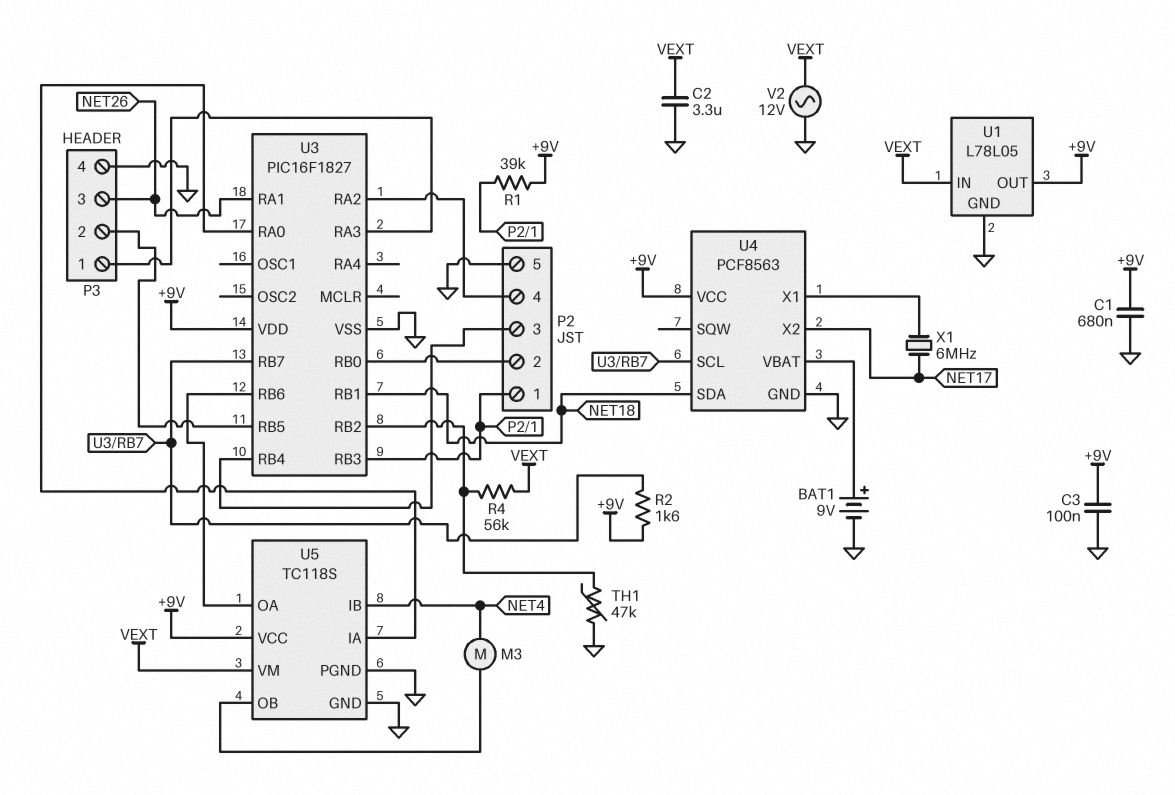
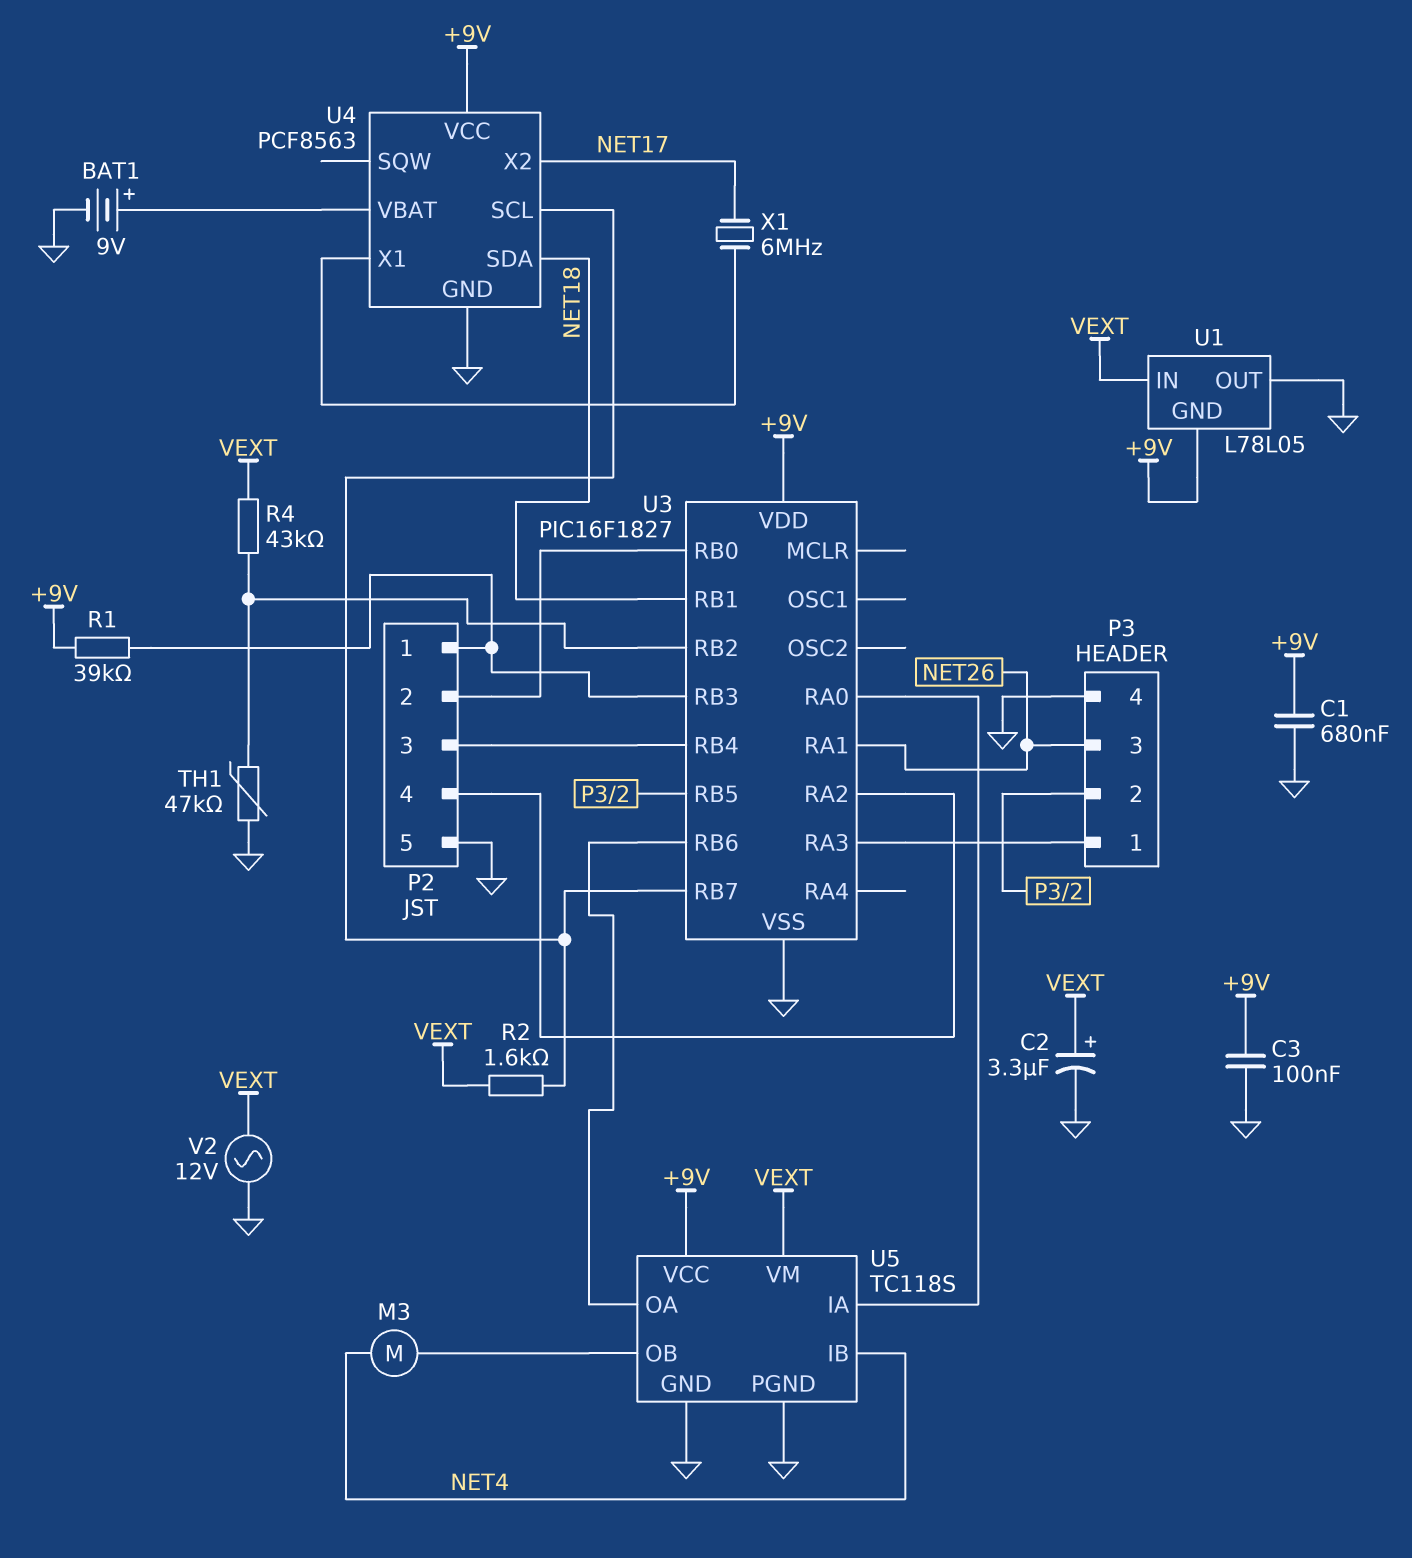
C2: 3.3uF (GND, VEXT) -> 3.3uF (plus VEXT, minus GND)
R2: 1.6k (+9V, U3/RB7) -> 1.6k (U3/RB7, VEXT)
R4: 56k (U3/RB2, VEXT) -> 43k (U3/RB2, VEXT)
U1 pin GND: GND -> +9V
U1 pin OUT: +9V -> GND

